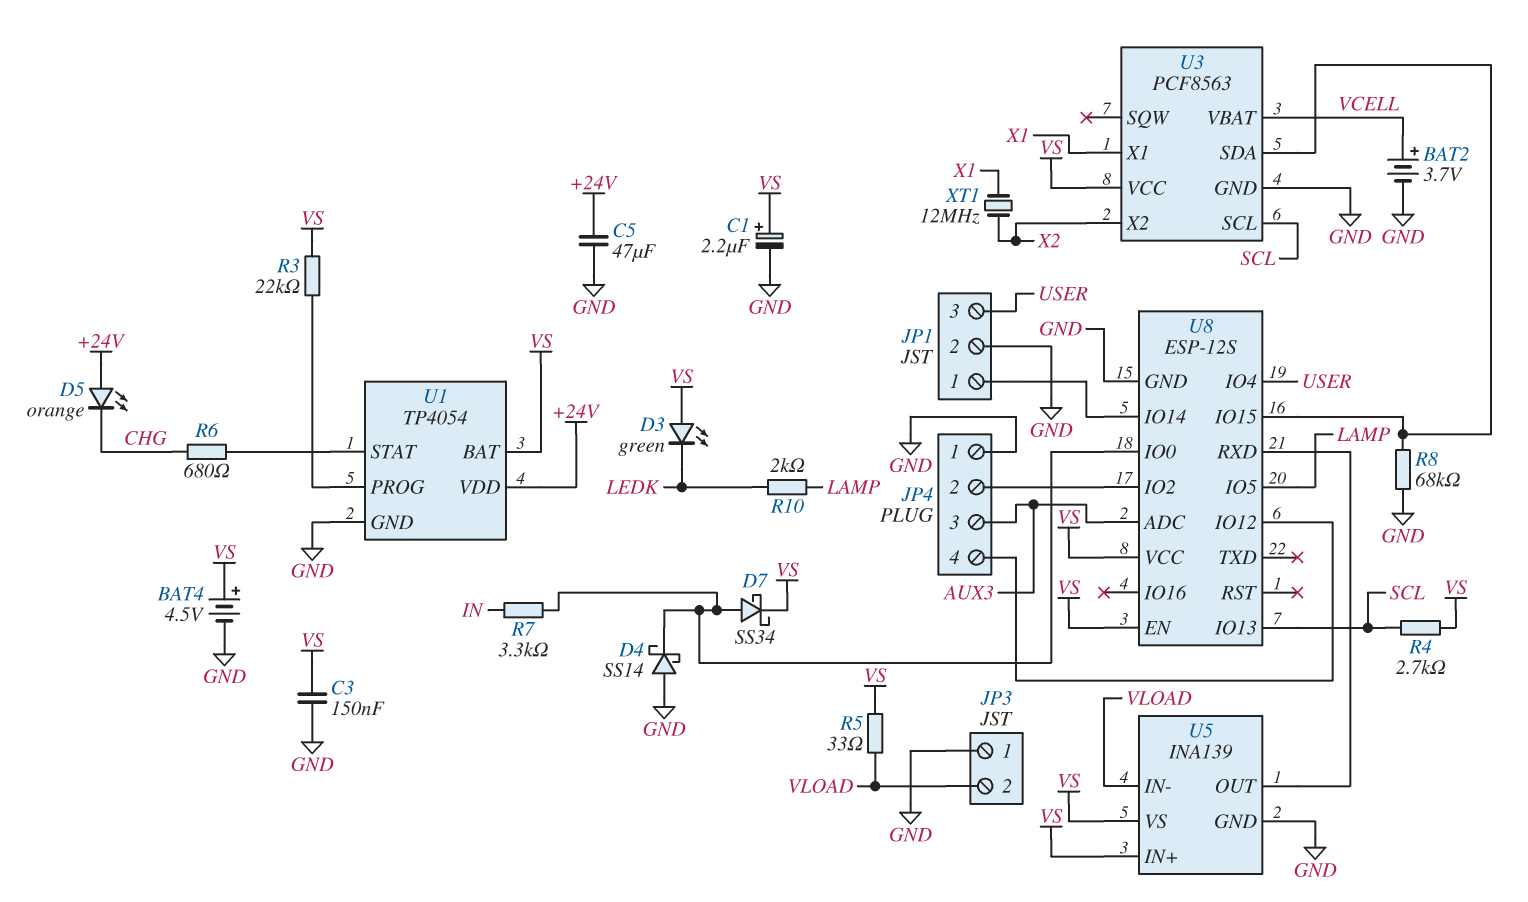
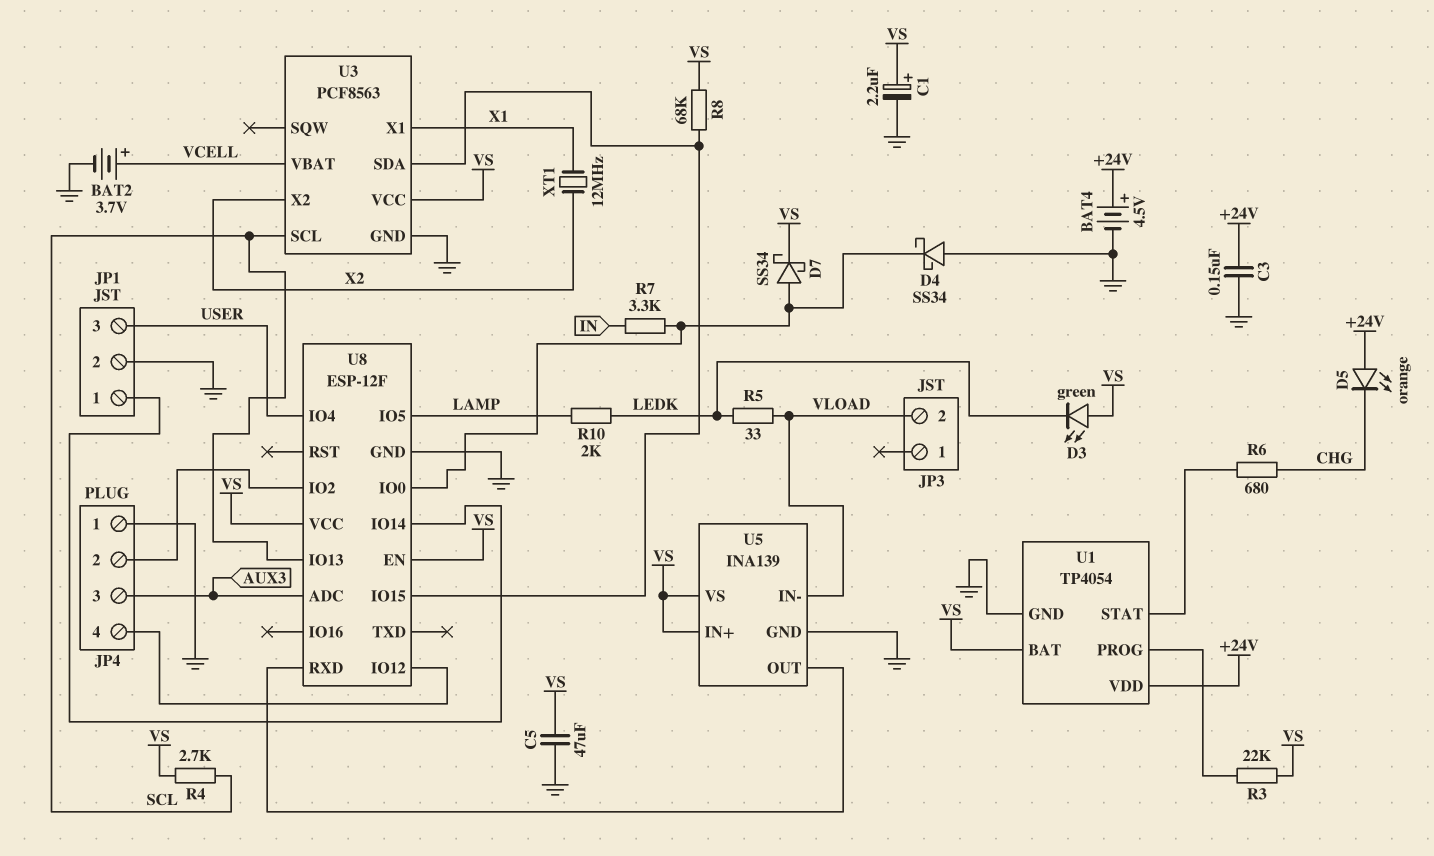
BAT4: 4.5V (plus VS, minus GND) -> 4.5V (plus +24V, minus GND)
C3: 150nF (GND, VS) -> 150nF (+24V, GND)
C5: 47uF (+24V, GND) -> 47uF (GND, VS)
D4: schottky SS14 (A GND, K U8/IO0) -> schottky SS34 (A GND, K U8/IO0)
JP3 pin 1: GND -> none
R5: 33 (VLOAD, VS) -> 33 (LEDK, VLOAD)
R8: 68k (GND, U3/SDA) -> 68k (U3/SDA, VS)
U8: ESP-12S -> ESP-12F

